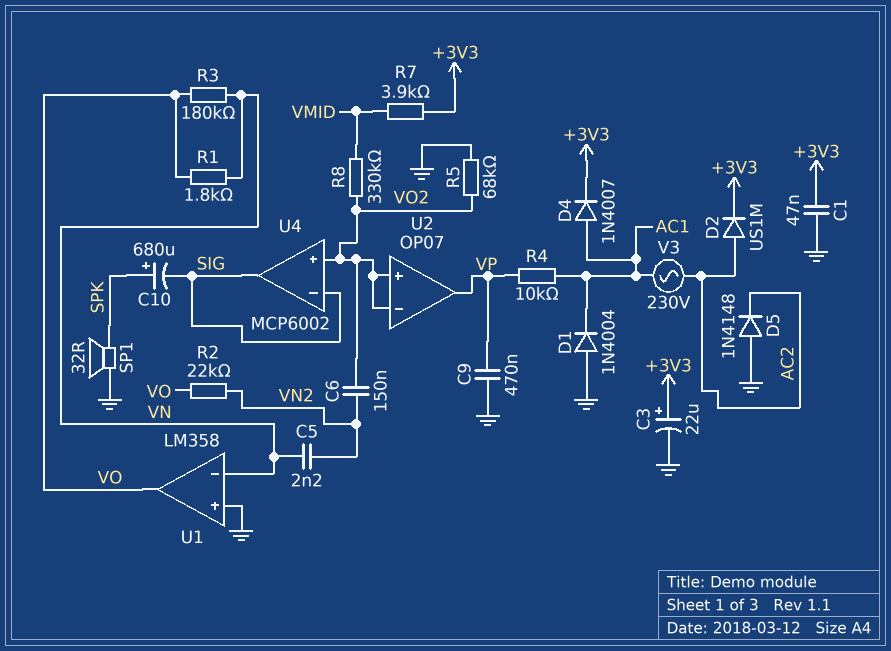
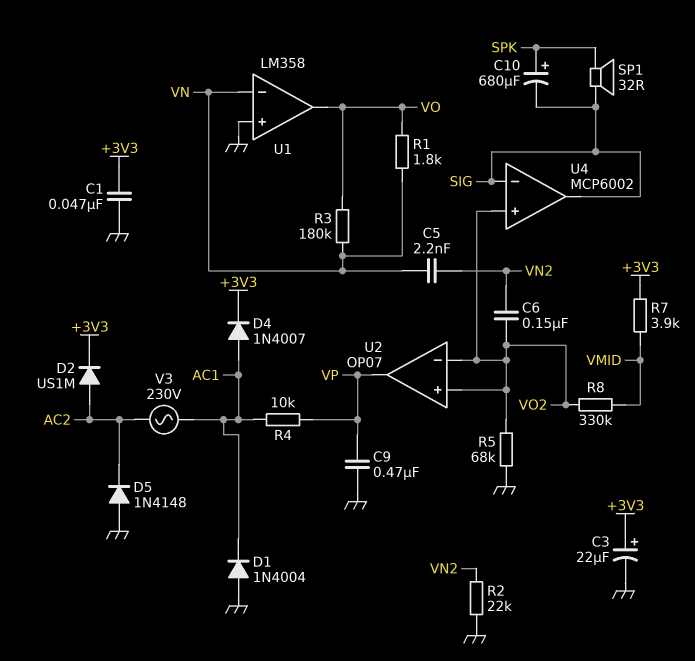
R2: 22k (VN2, VO) -> 22k (GND, VN2)
SP1: speaker 32R (GND, SPK) -> speaker 32R (SIG, SPK)

